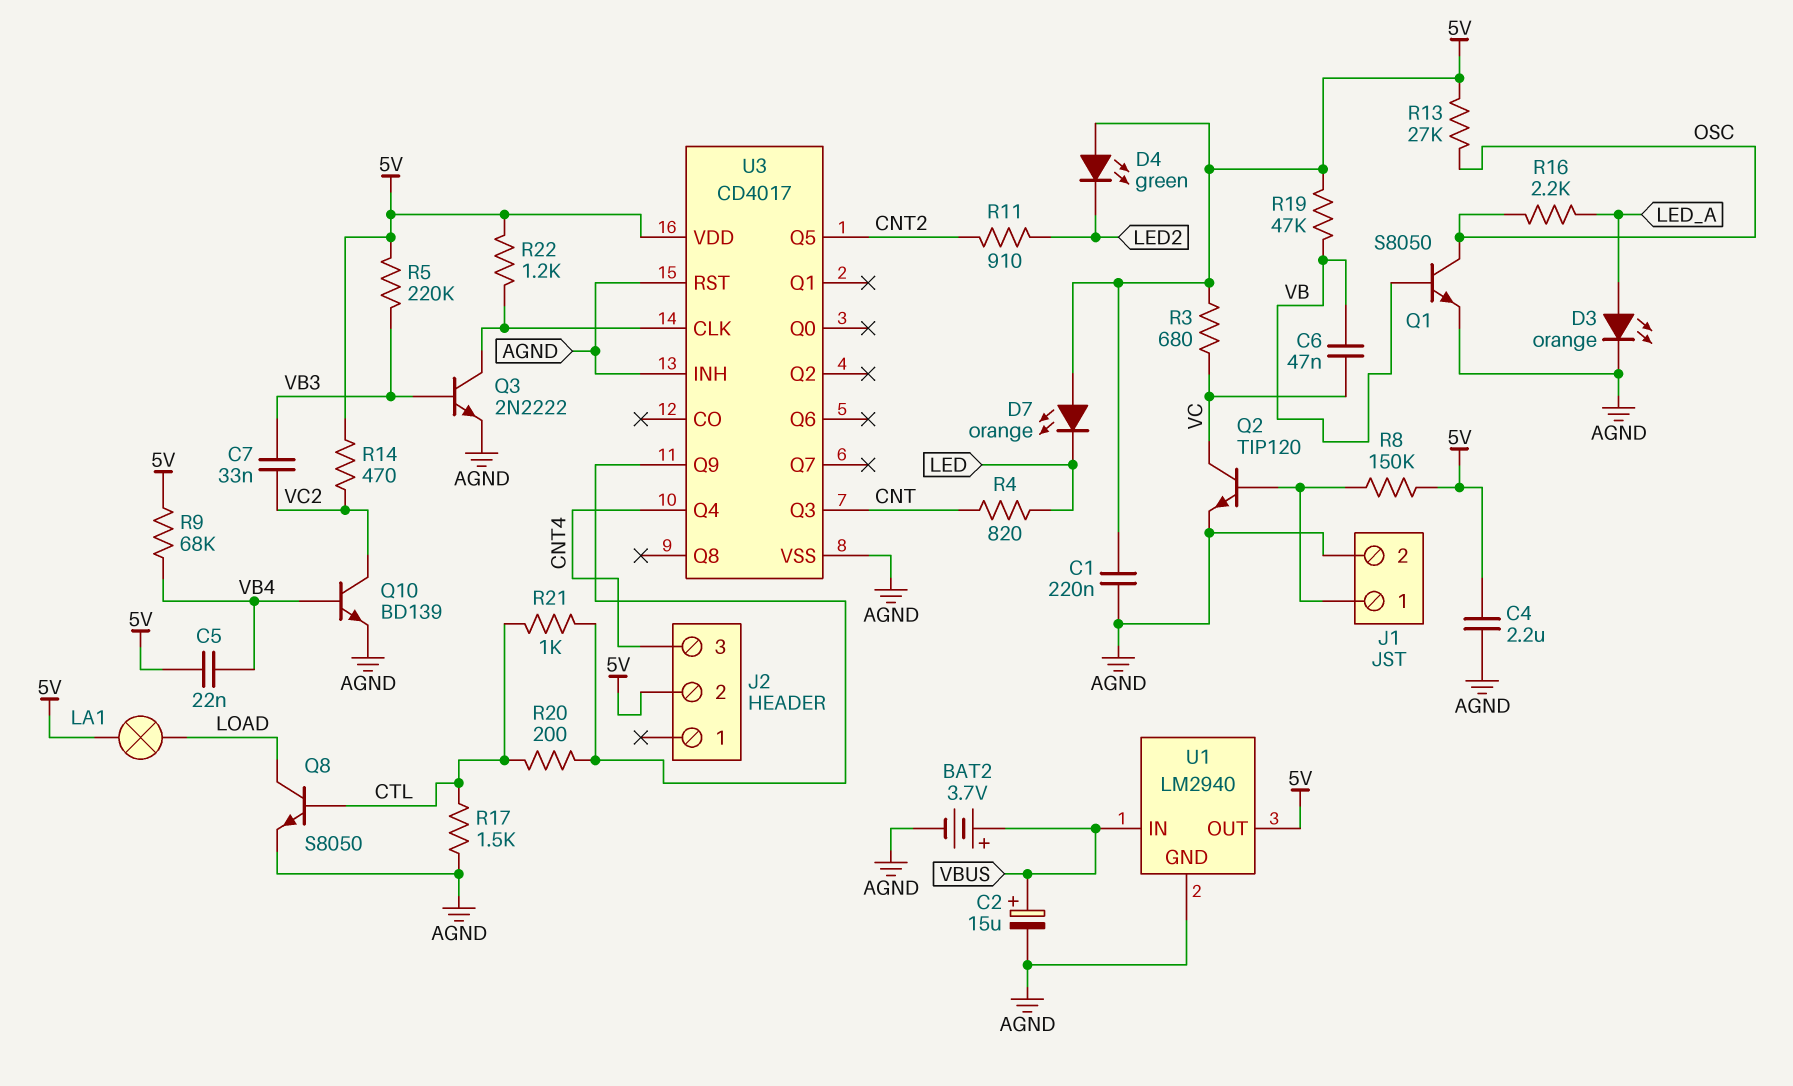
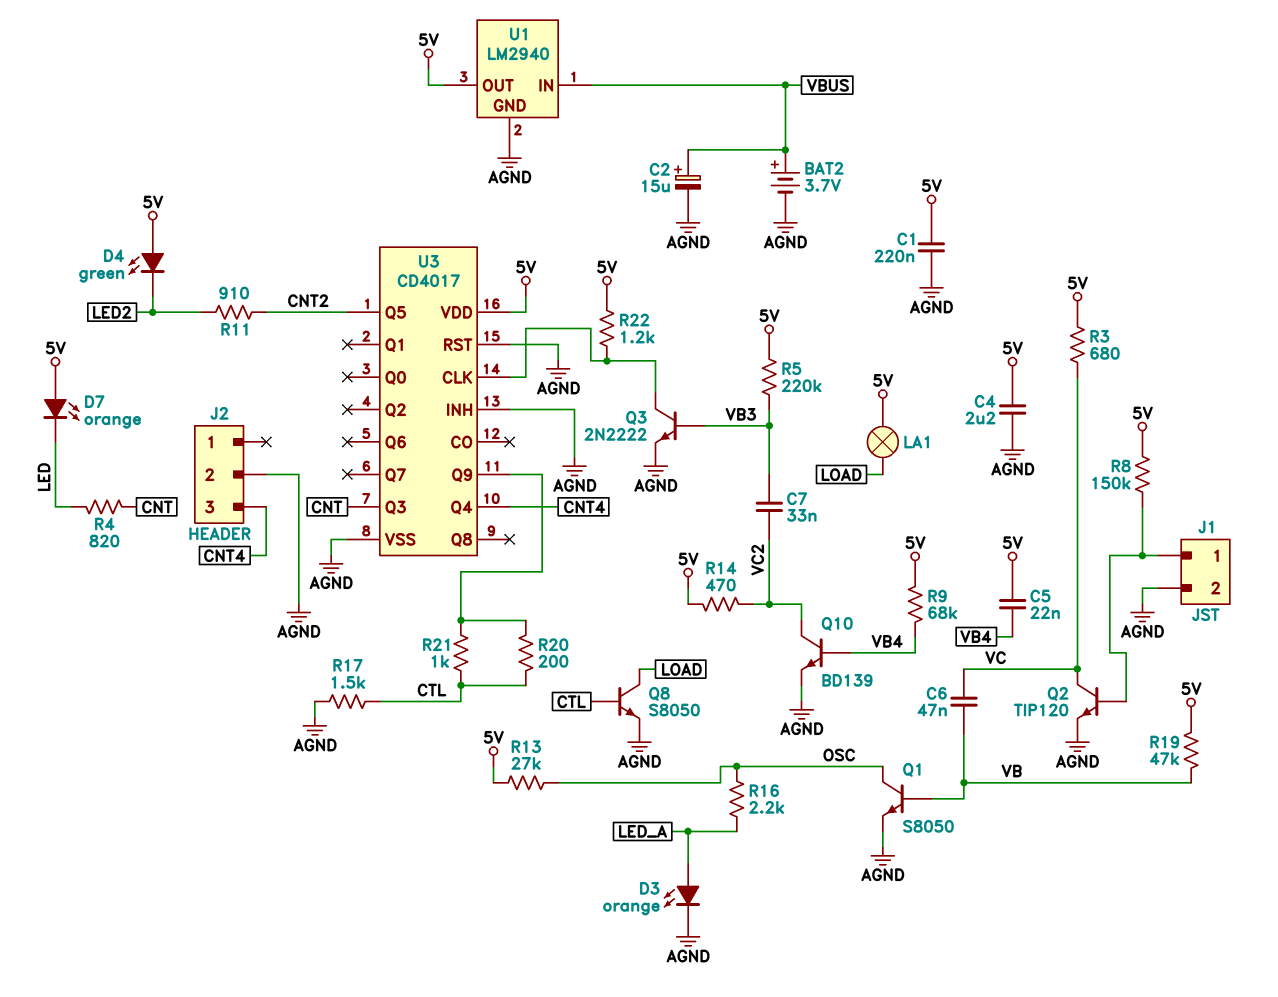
J2 pin 2: 5V -> AGND

